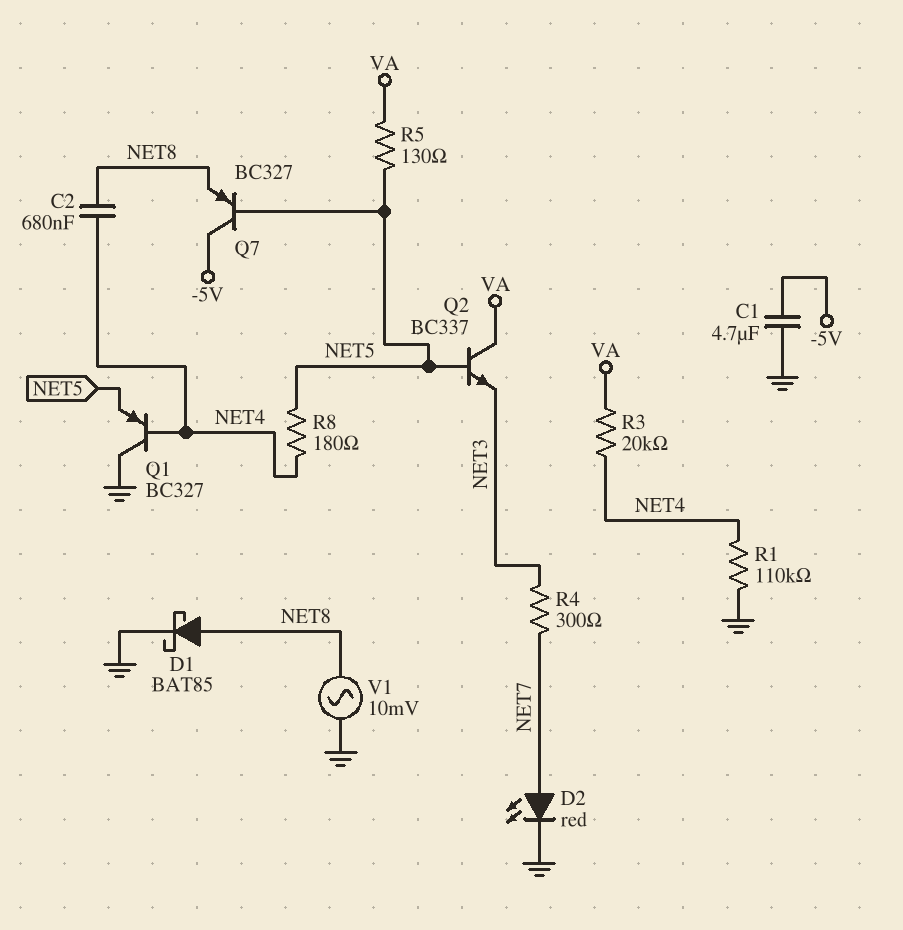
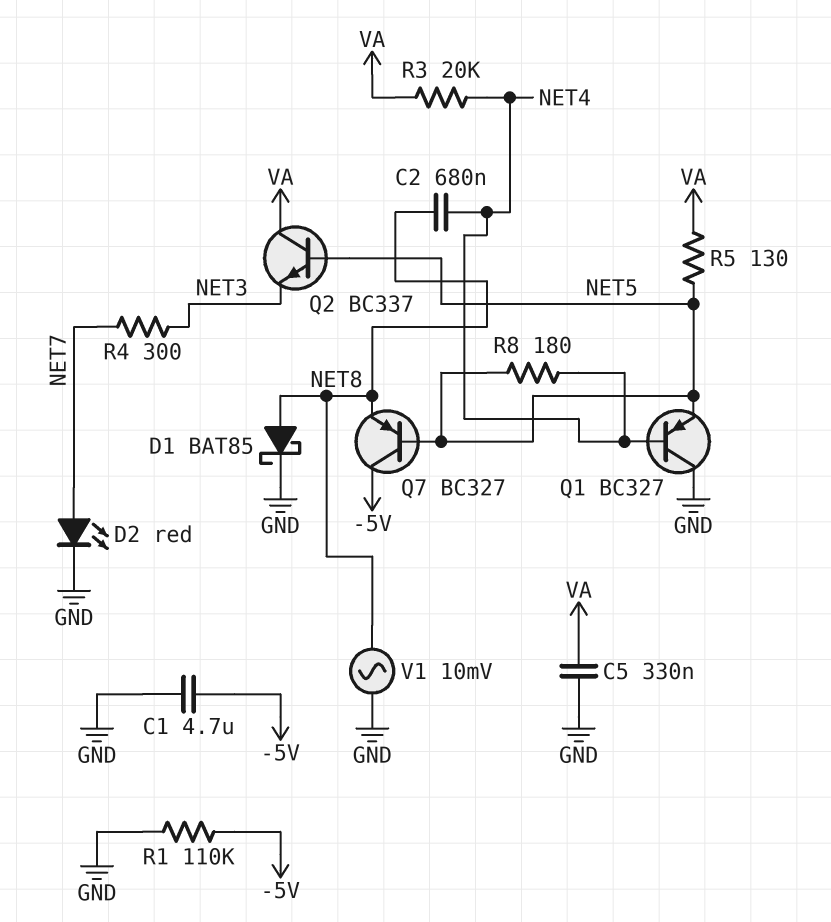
C5: none -> 330nF (GND, VA)
R1: 110k (GND, NET4) -> 110k (-5V, GND)

